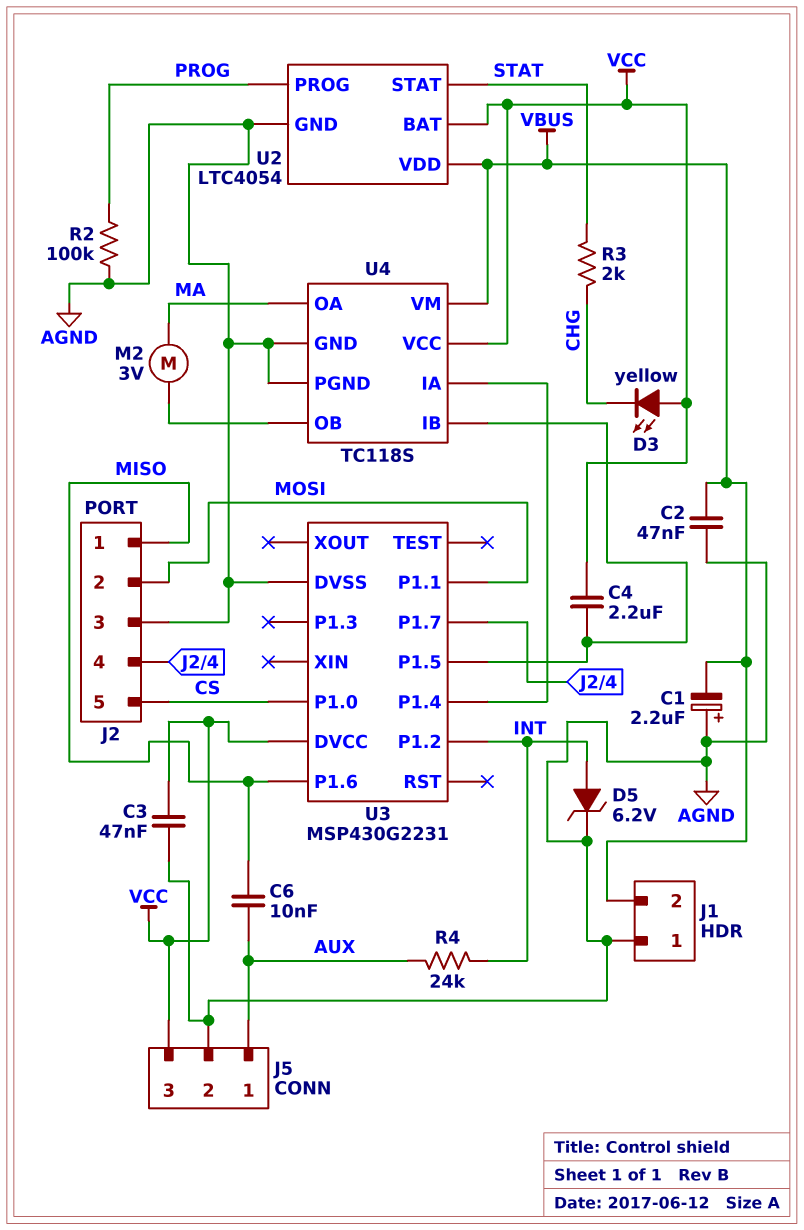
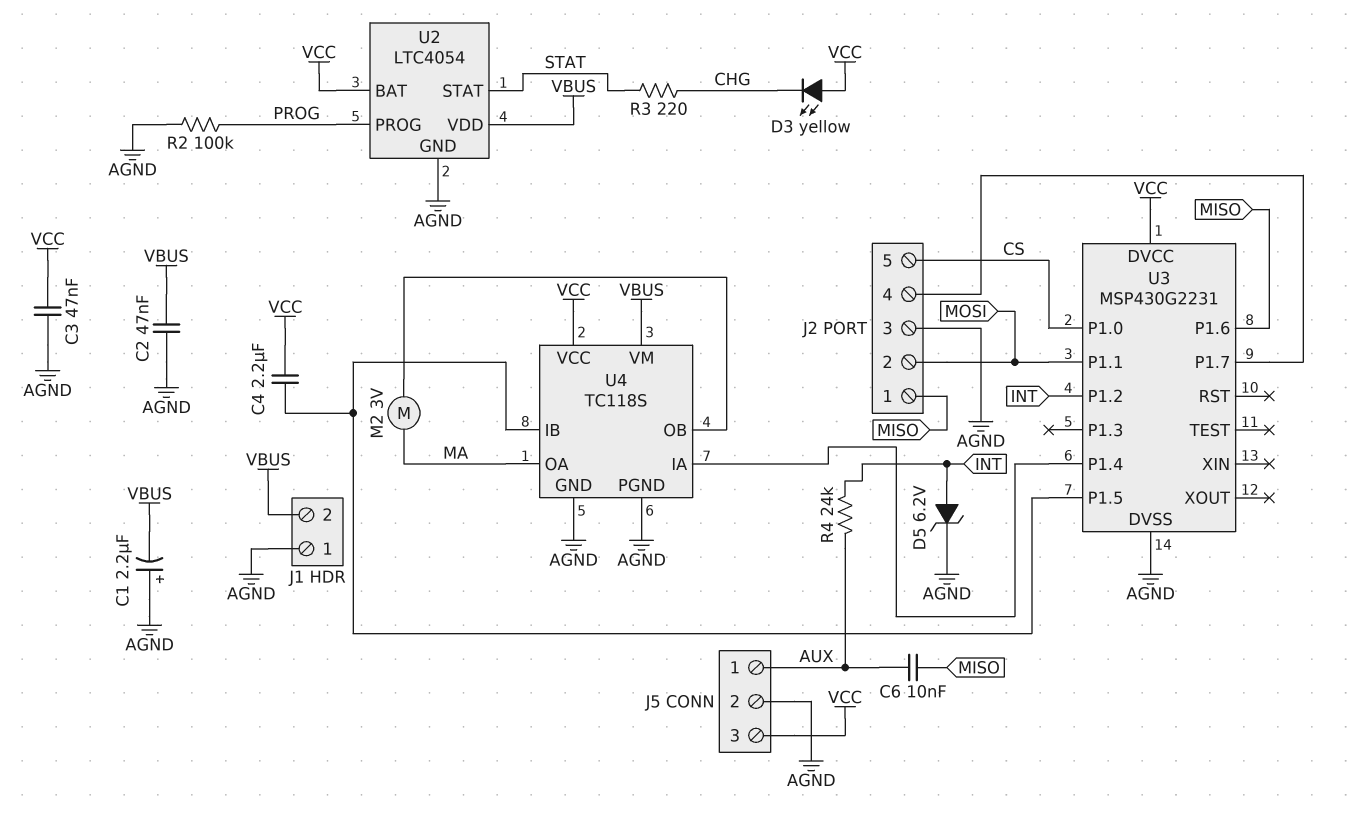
R3: 2k (CHG, STAT) -> 220 (CHG, STAT)

